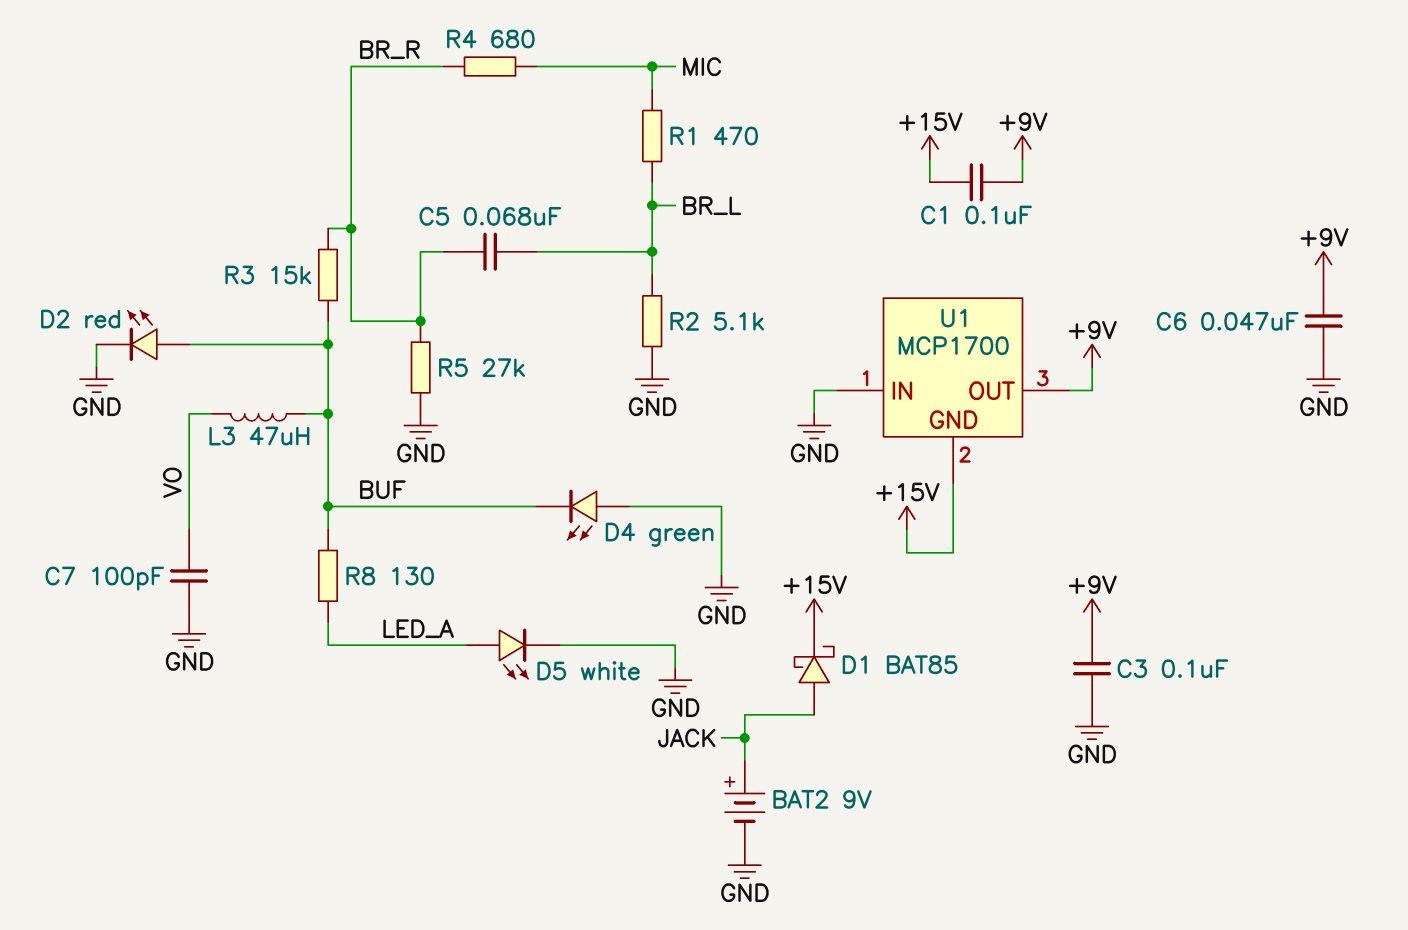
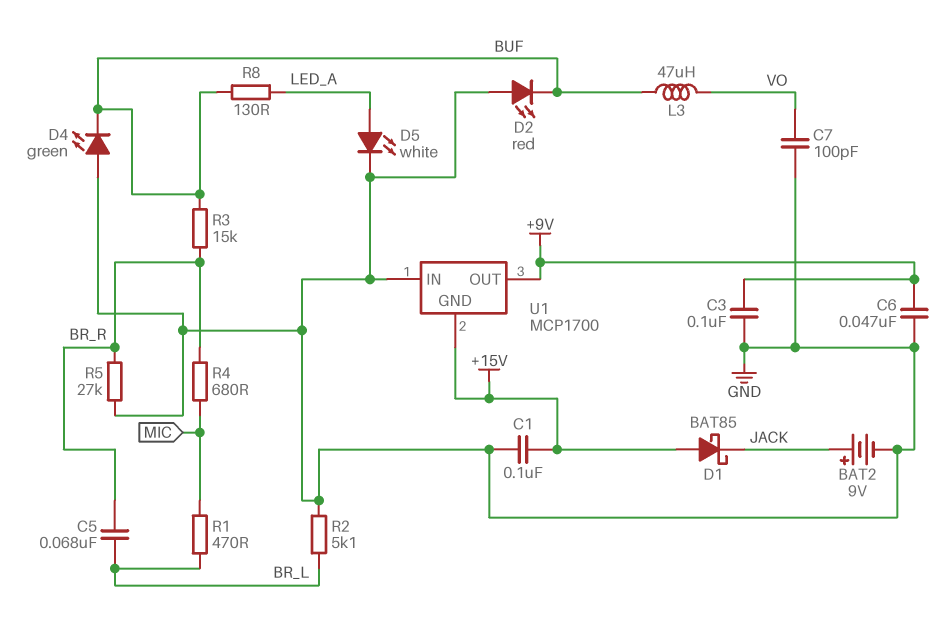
C1: 100nF (+9V, +15V) -> 100nF (+15V, GND)
D1: schottky BAT85 (A JACK, K +15V) -> schottky BAT85 (A +15V, K JACK)
D2: LED red (A BUF, K GND) -> LED red (A GND, K BUF)

